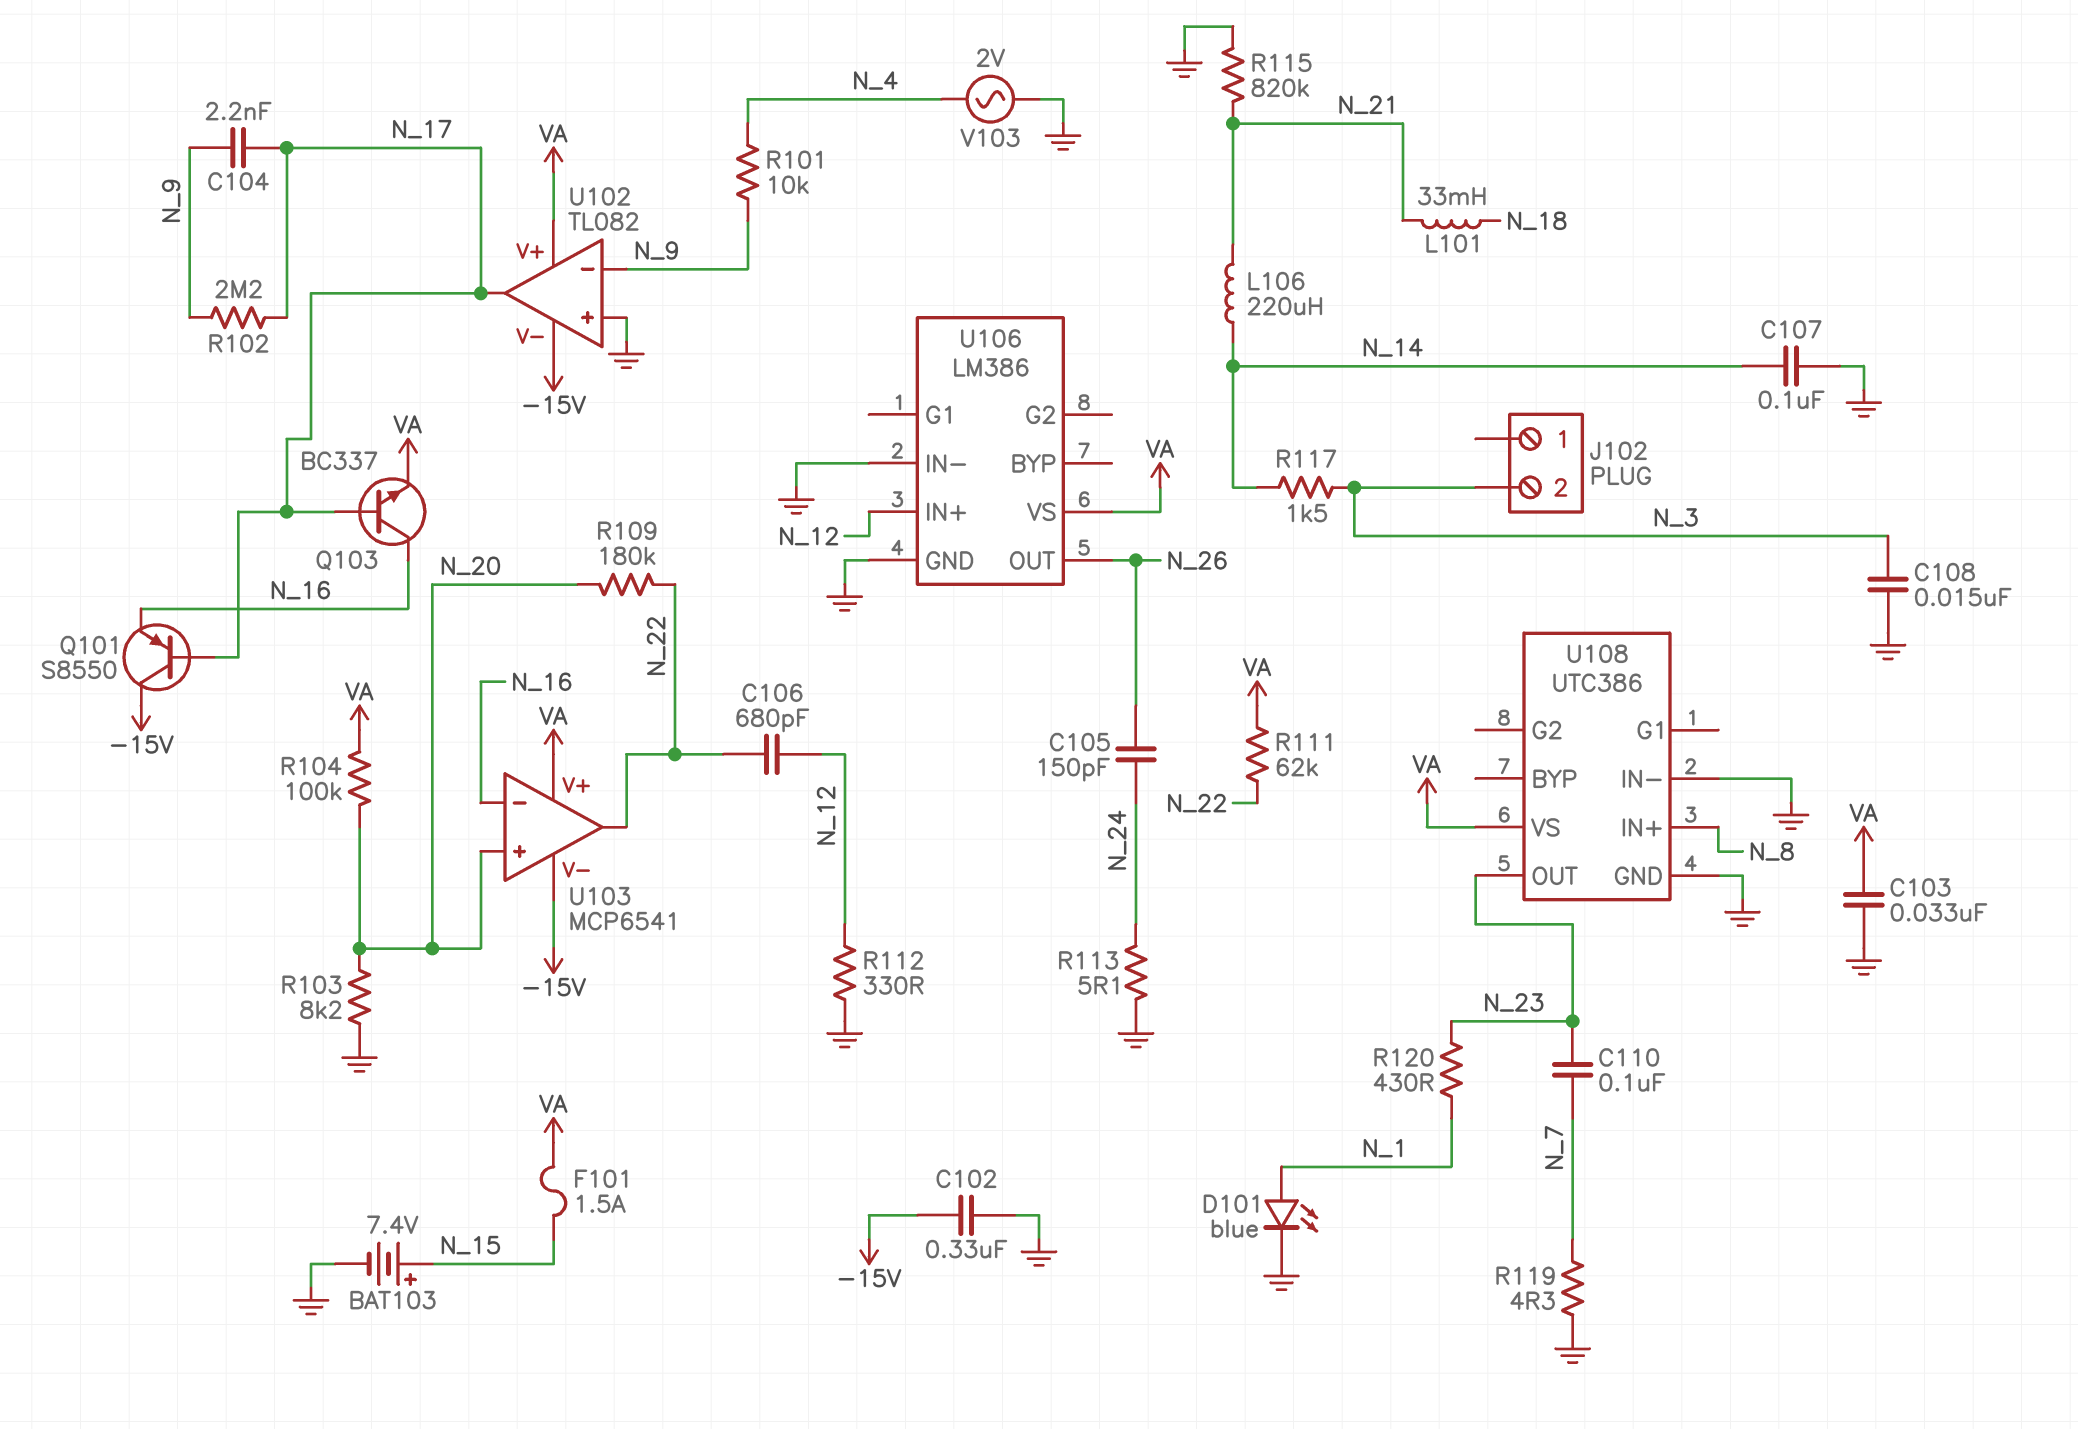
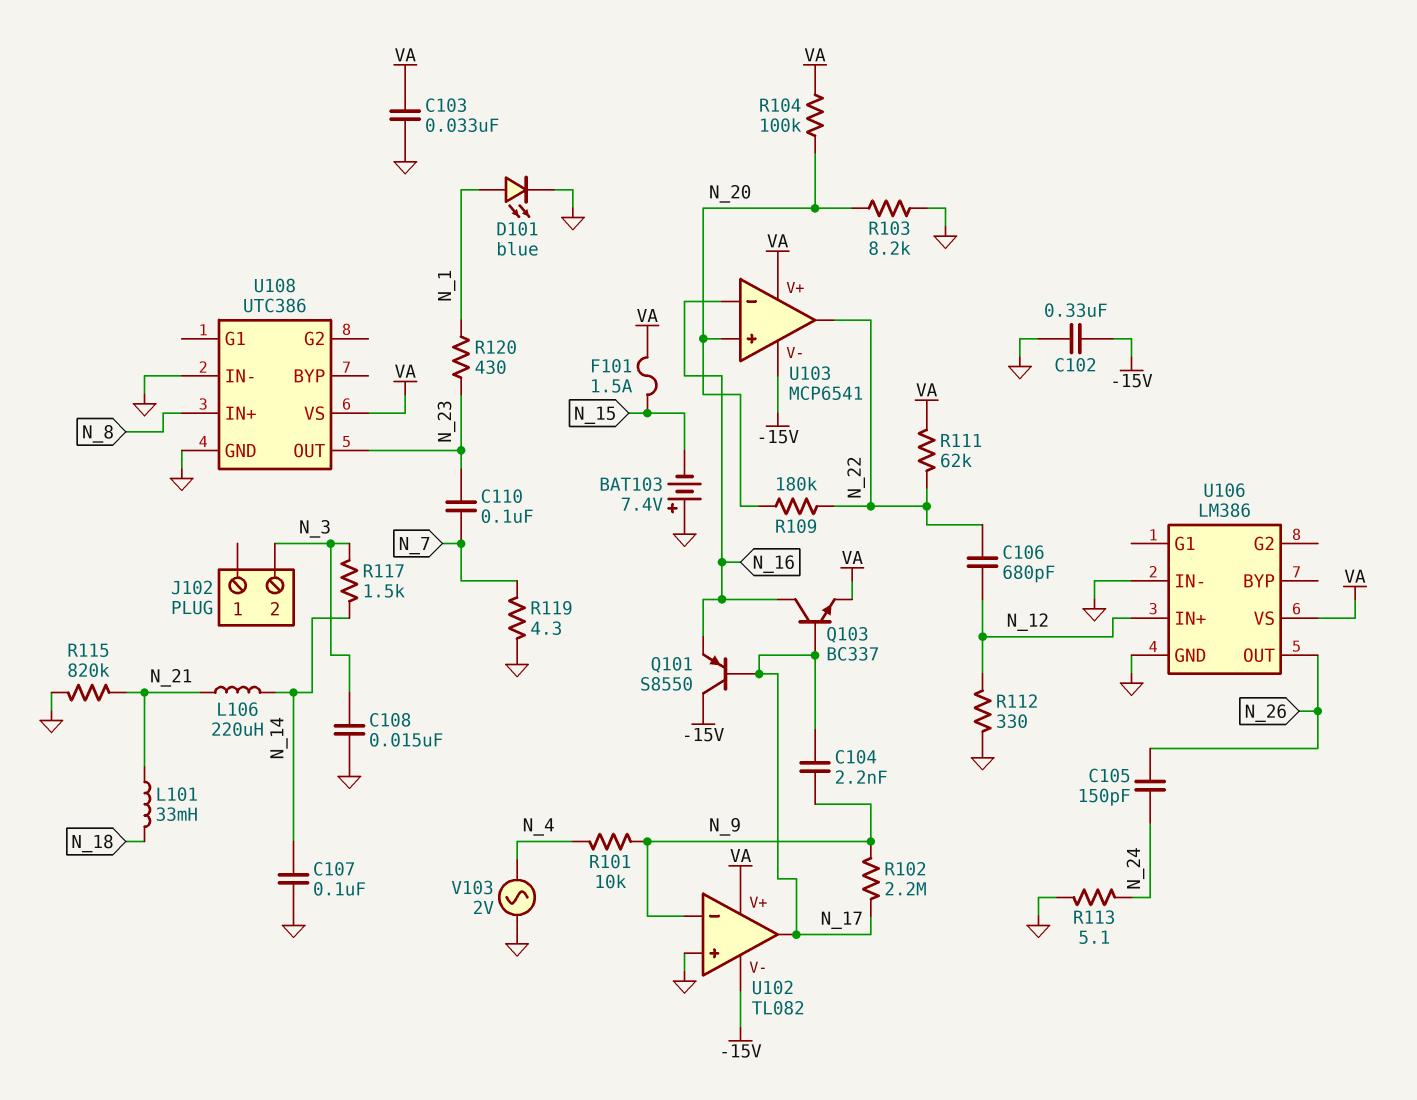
BAT103: 7.4V (plus N_15, minus GND) -> 7.4V (plus GND, minus N_15)

